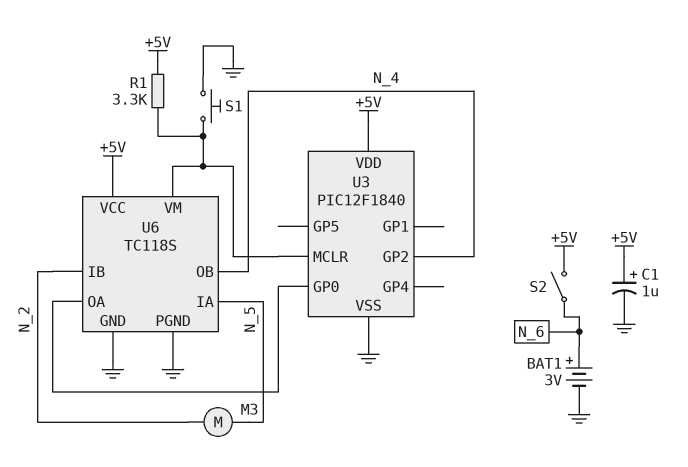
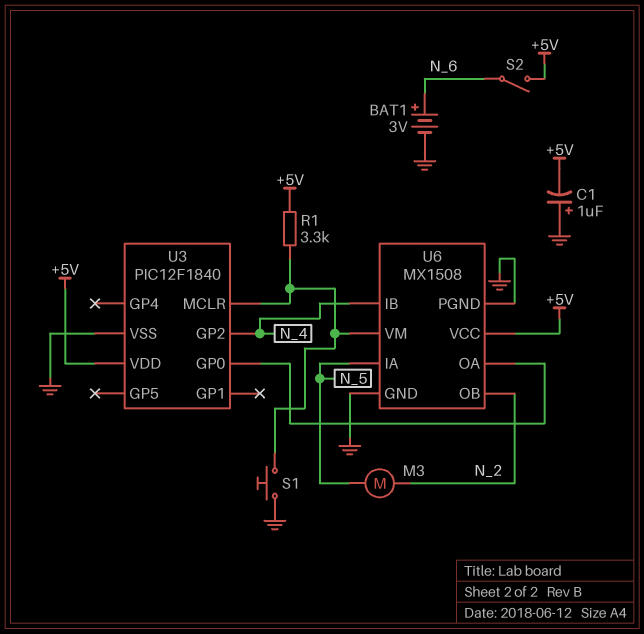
C1: 1uF (plus +5V, minus GND) -> 1uF (plus GND, minus +5V)
U6: TC118S -> MX1508
U6 pin IB: N_2 -> N_4
U6 pin OB: N_4 -> N_2

